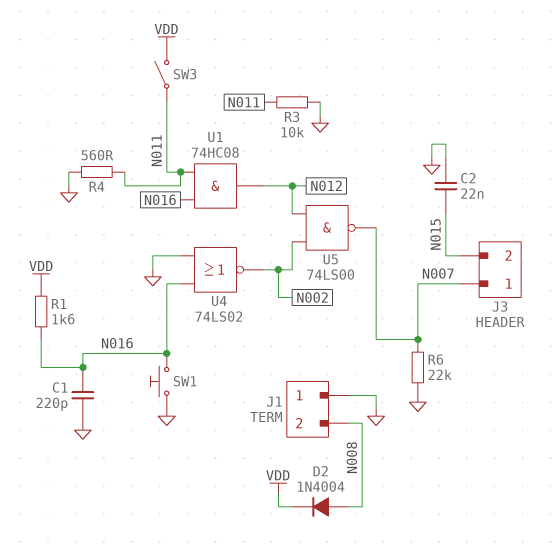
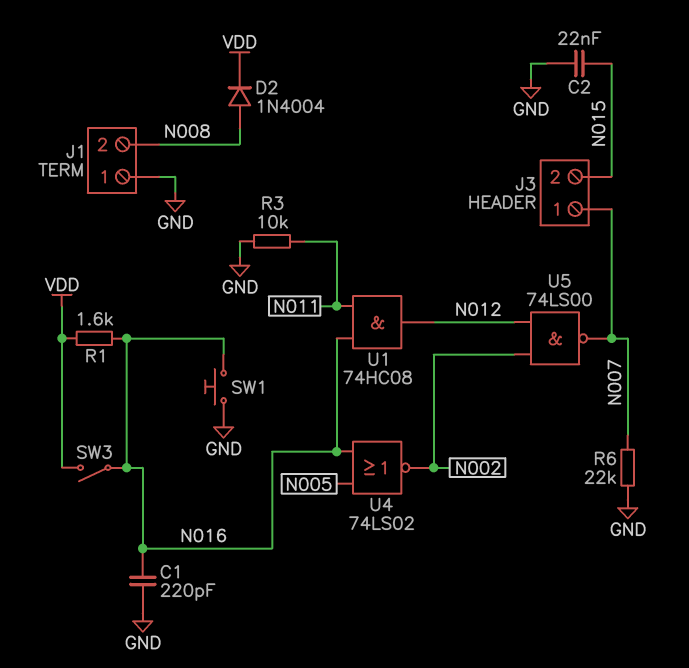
R4: 560 (GND, N011) -> none
SW3: switch (N011, VDD) -> switch (N016, VDD)
U4: NOR 74LS02 (in GND, in N016, out N002) -> NOR 74LS02 (in N005, in N016, out N002)

